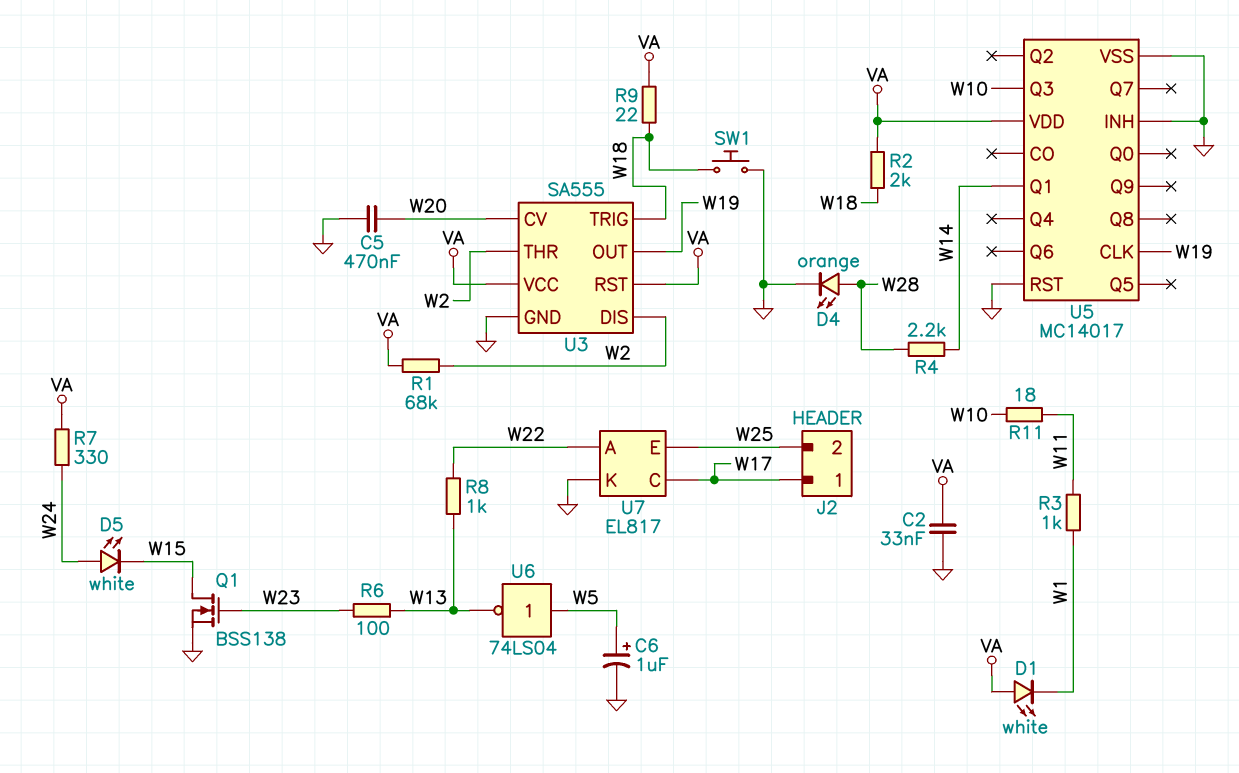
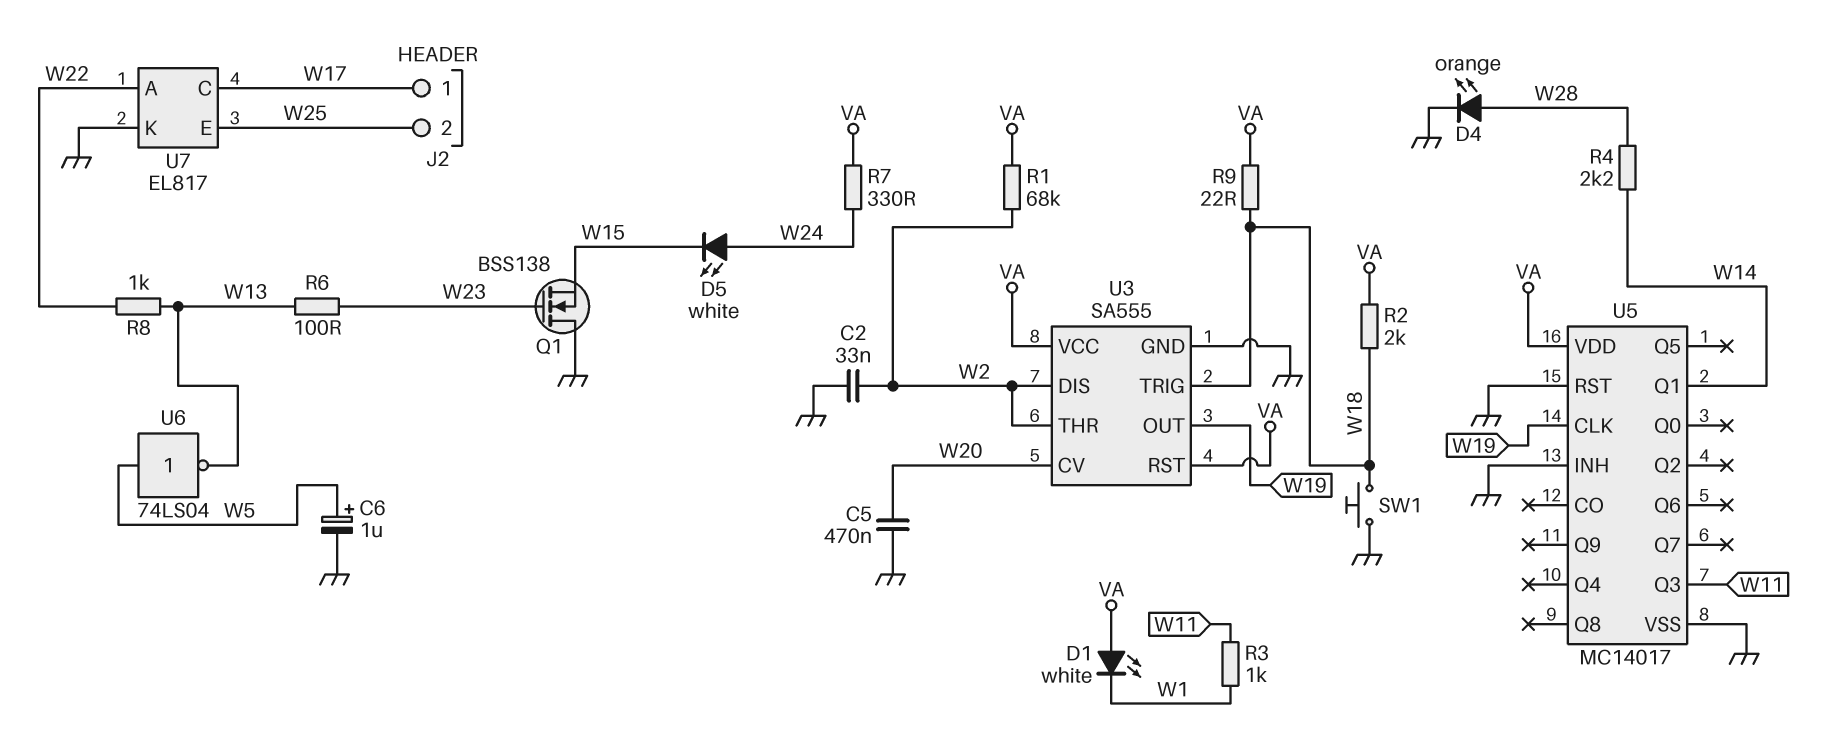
C2: 33nF (GND, VA) -> 33nF (GND, W2)
Q1: NMOS BSS138 (G W23, D W15, S GND) -> NMOS BSS138 (G W23, D GND, S W15)
R11: 18 (W10, W11) -> none
U5 pin Q3: W10 -> W11

